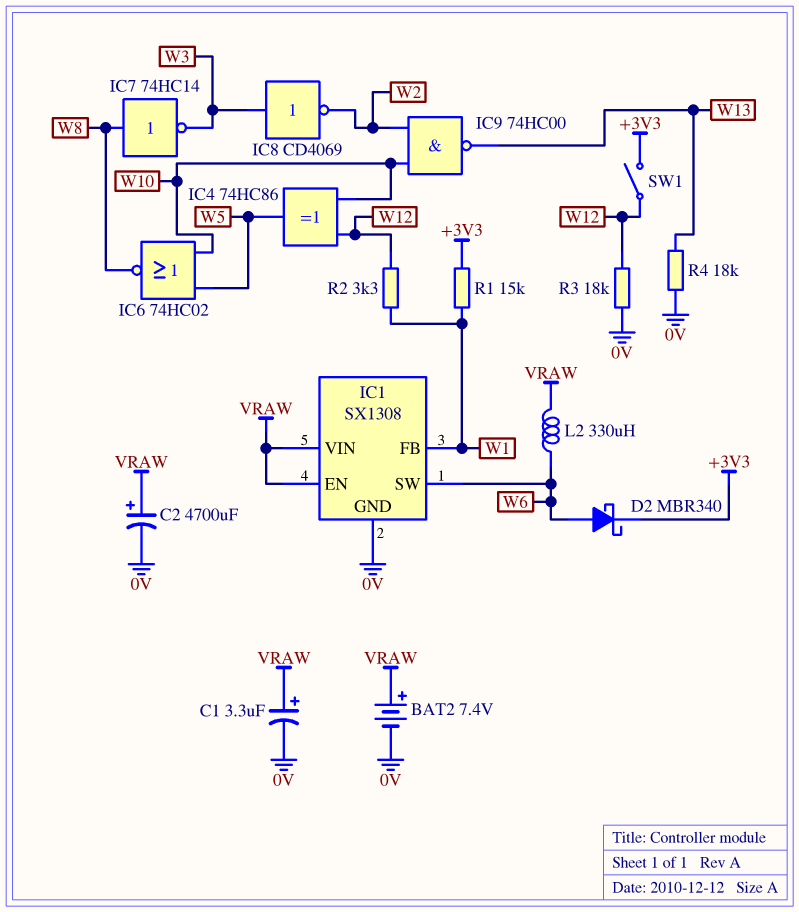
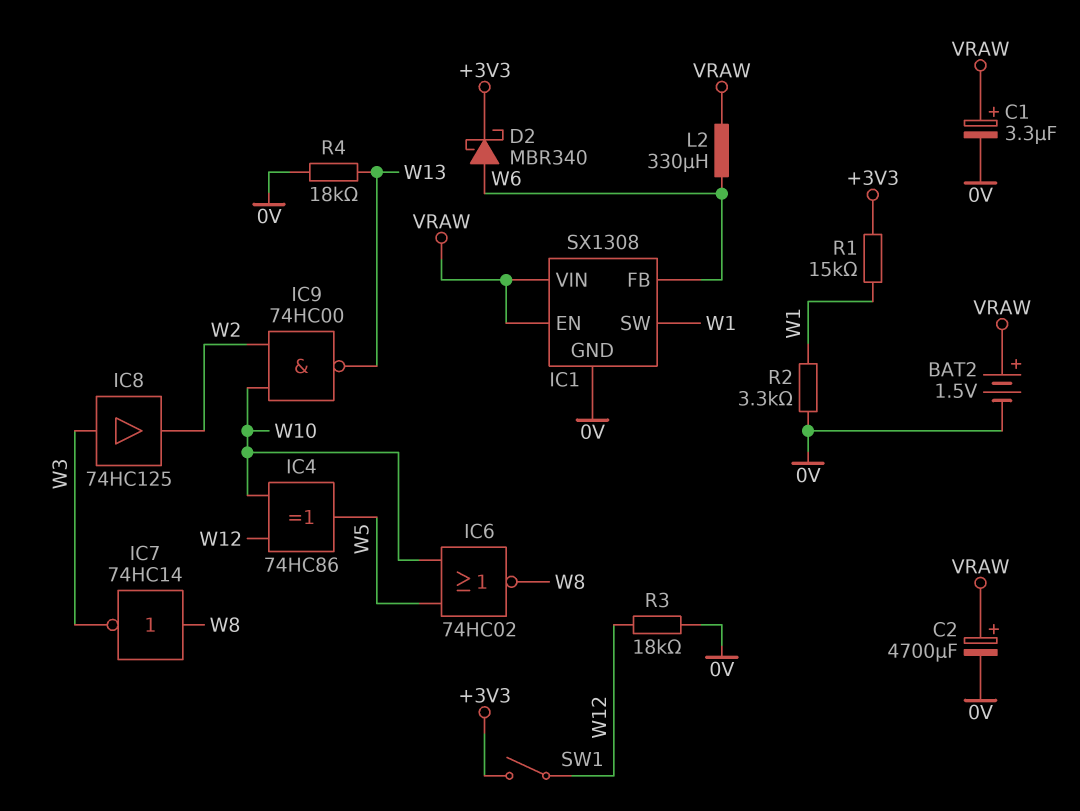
BAT2: 7.4V (plus VRAW, minus 0V) -> 1.5V (plus VRAW, minus 0V)
IC1 pin FB: W1 -> W6
IC1 pin SW: W6 -> W1
IC8: NOT CD4069 (in W3, out W2) -> buffer 74HC125 (in W3, out W2)
R2: 3.3k (W1, W12) -> 3.3k (0V, W1)

